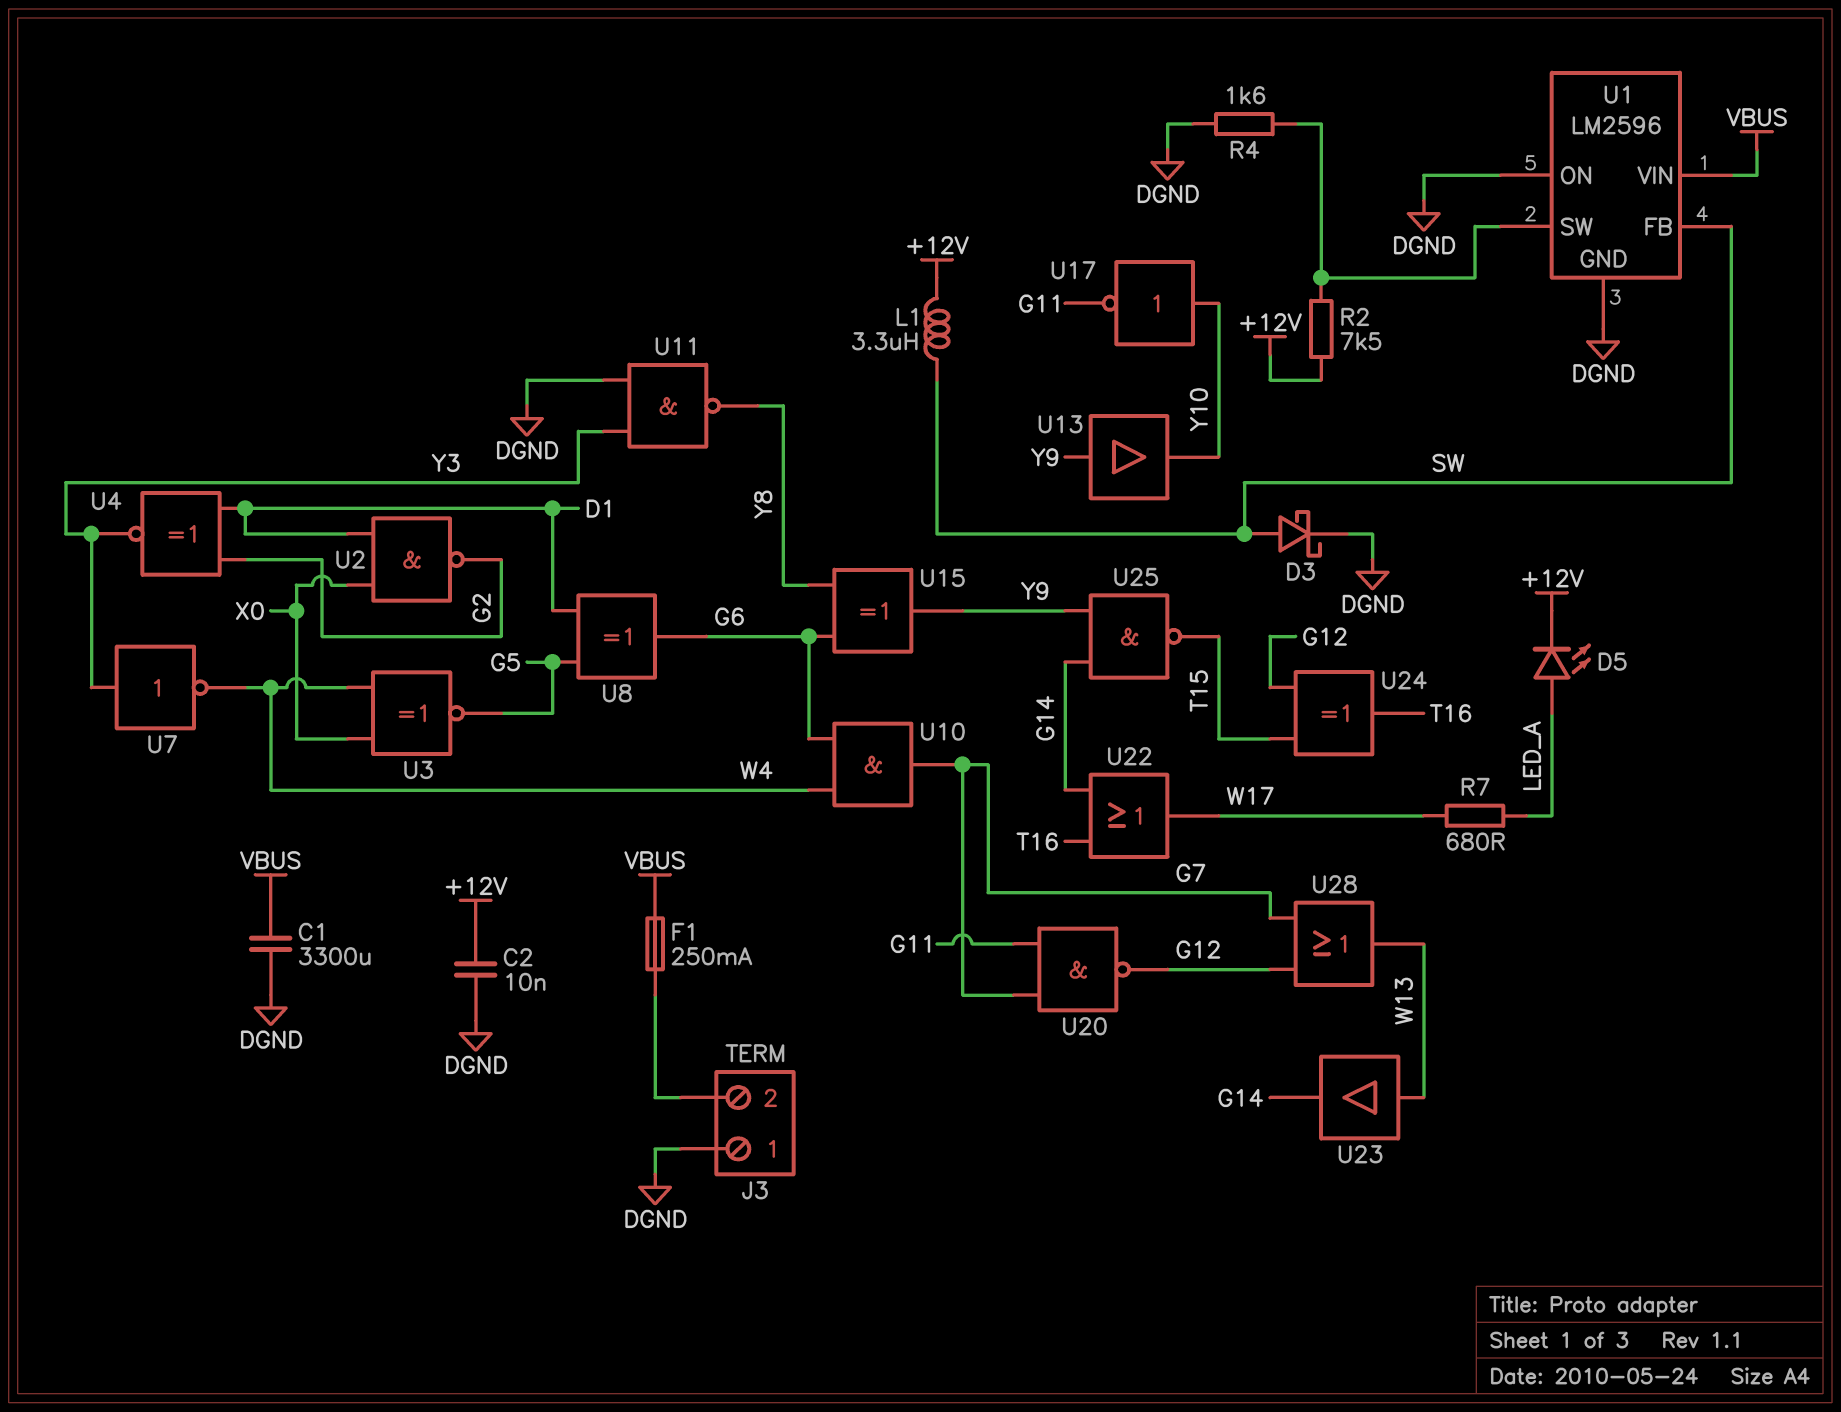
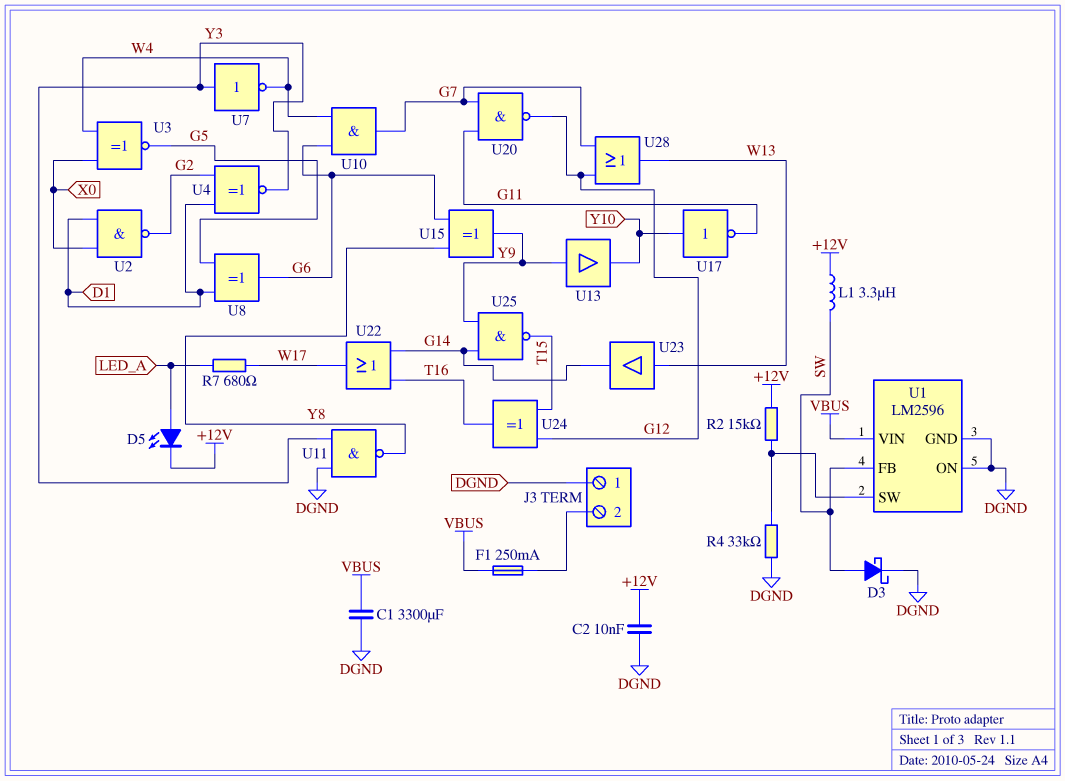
R2: 7.5k (+12V, U1/SW) -> 15k (+12V, U1/SW)
R4: 1.6k (DGND, U1/SW) -> 33k (DGND, U1/SW)

